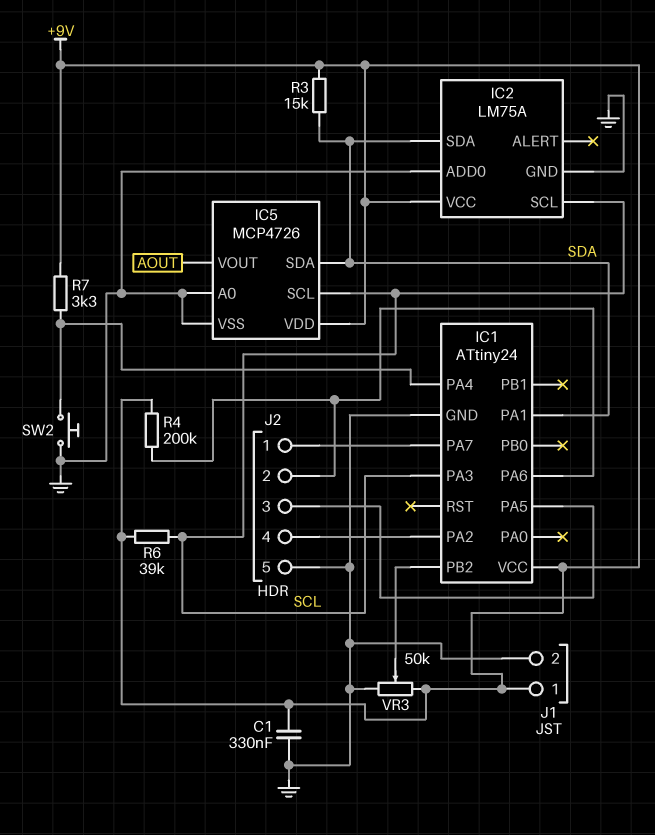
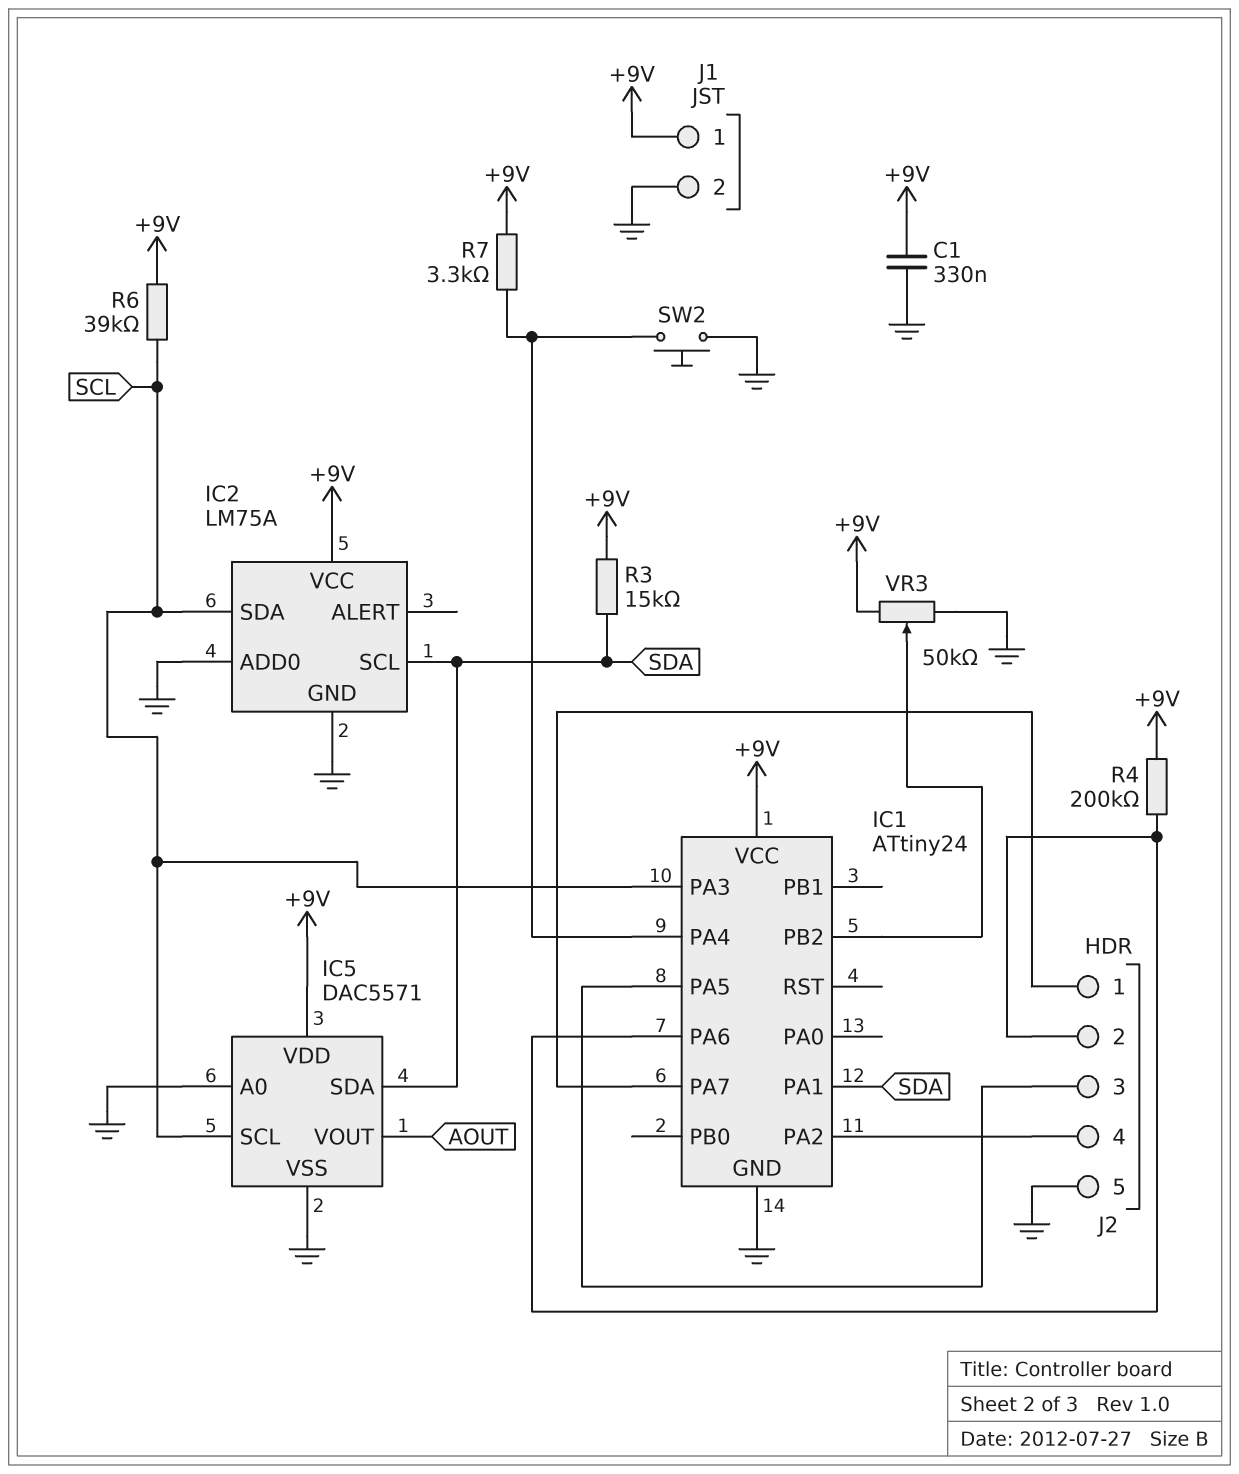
IC2 pin SCL: SCL -> SDA
IC2 pin SDA: SDA -> SCL
IC5: MCP4726 -> DAC5571

